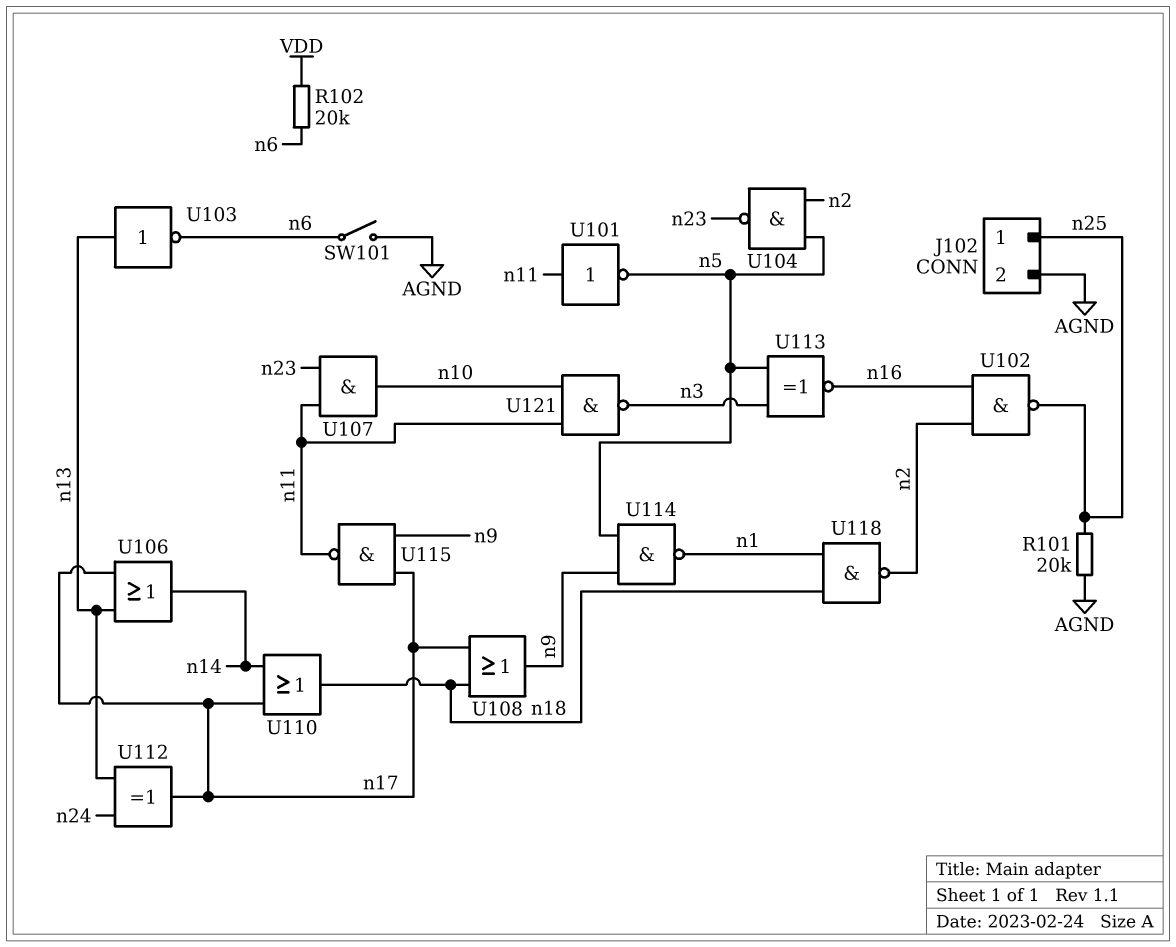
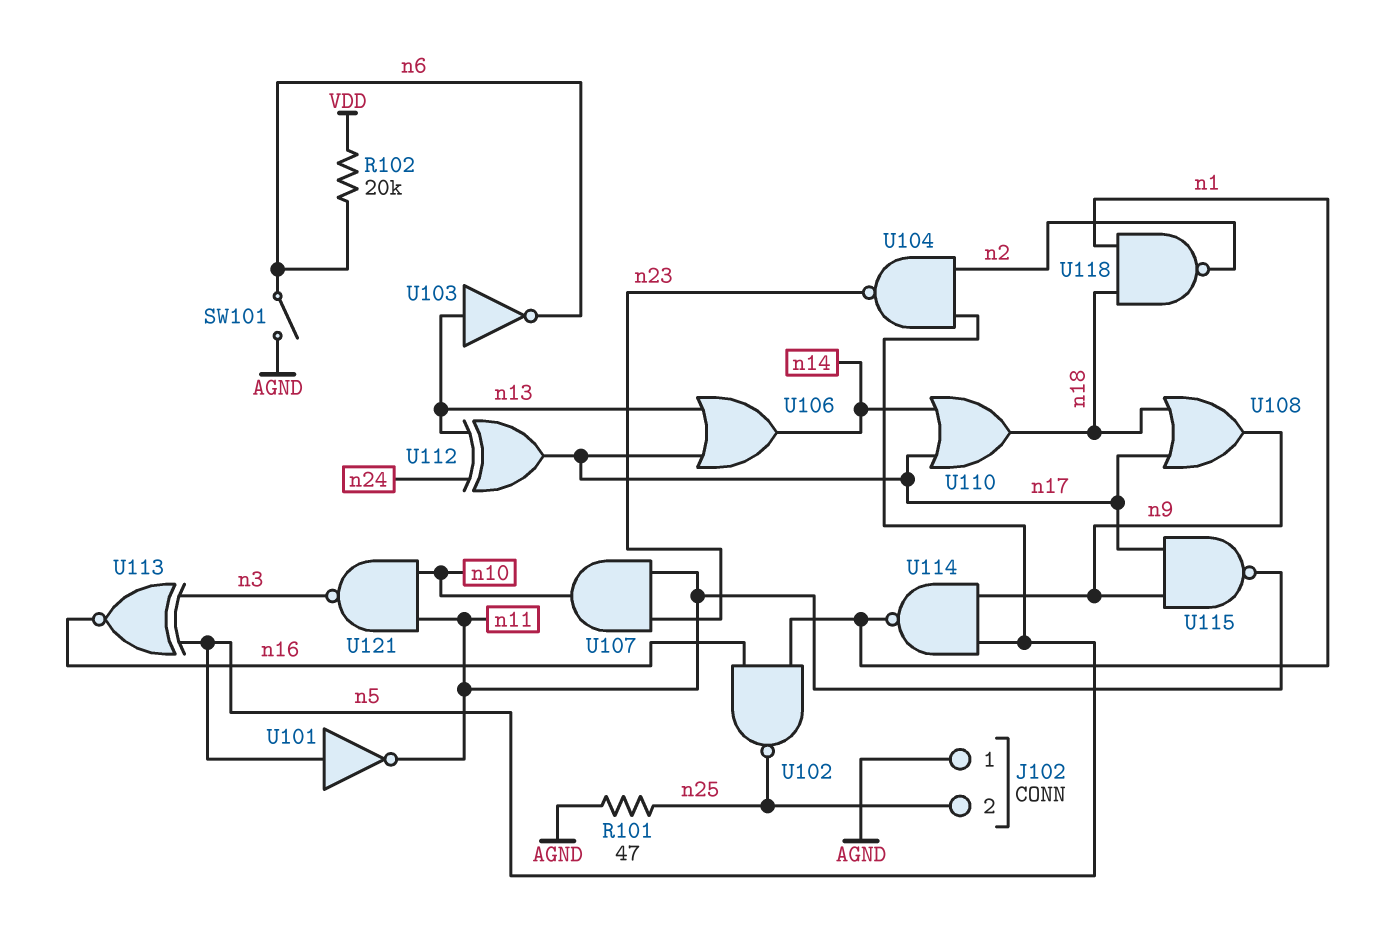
J102 pin 1: n25 -> AGND
J102 pin 2: AGND -> n25
R101: 20k (AGND, n25) -> 47 (AGND, n25)
U101: NOT (in n11, out n5) -> NOT (in n5, out n11)
U102: NAND (in n2, in n16, out n25) -> NAND (in n1, in n16, out n25)

